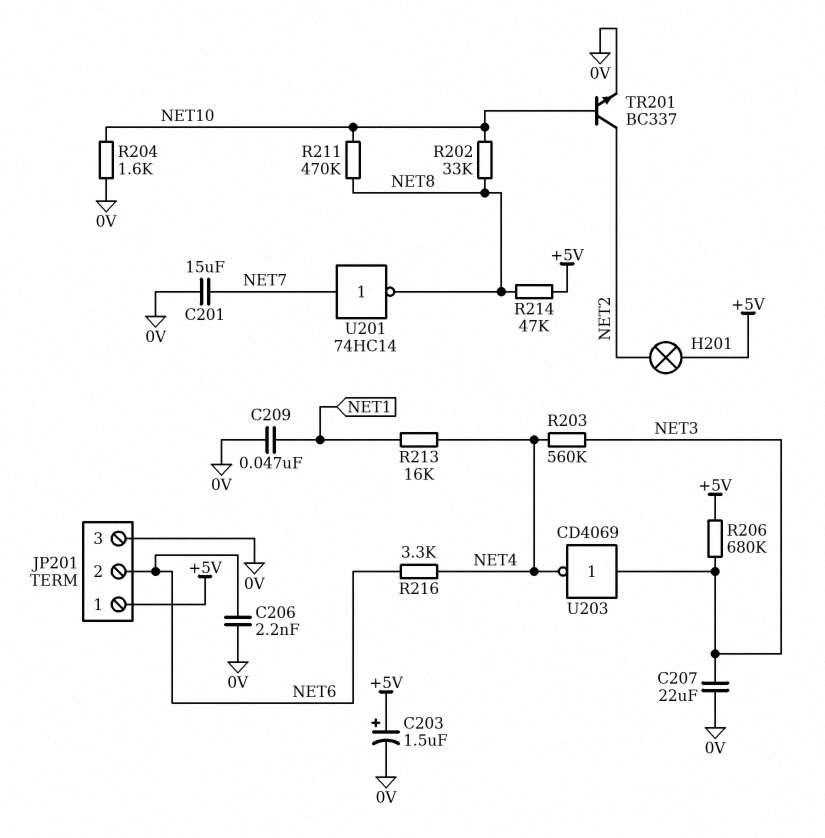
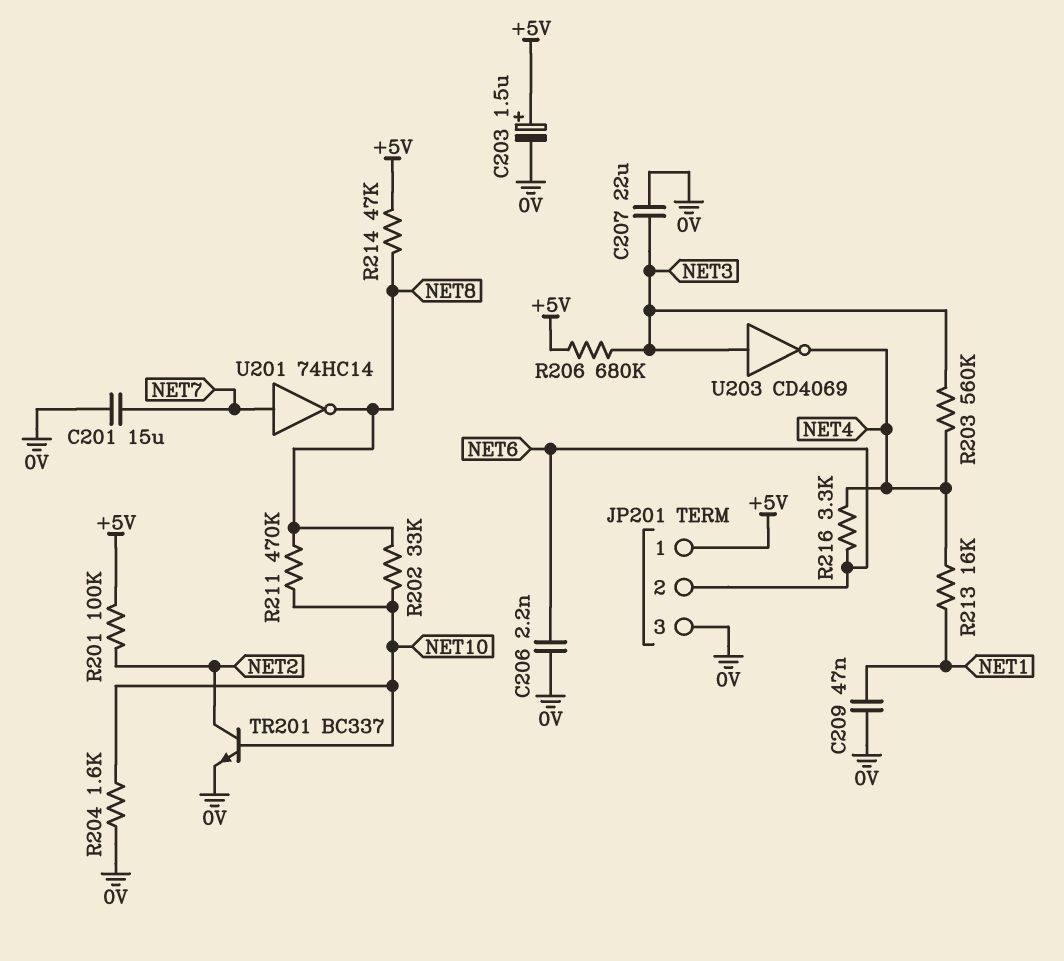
H201: lamp (+5V, NET2) -> none
R201: none -> 100k (+5V, NET2)

